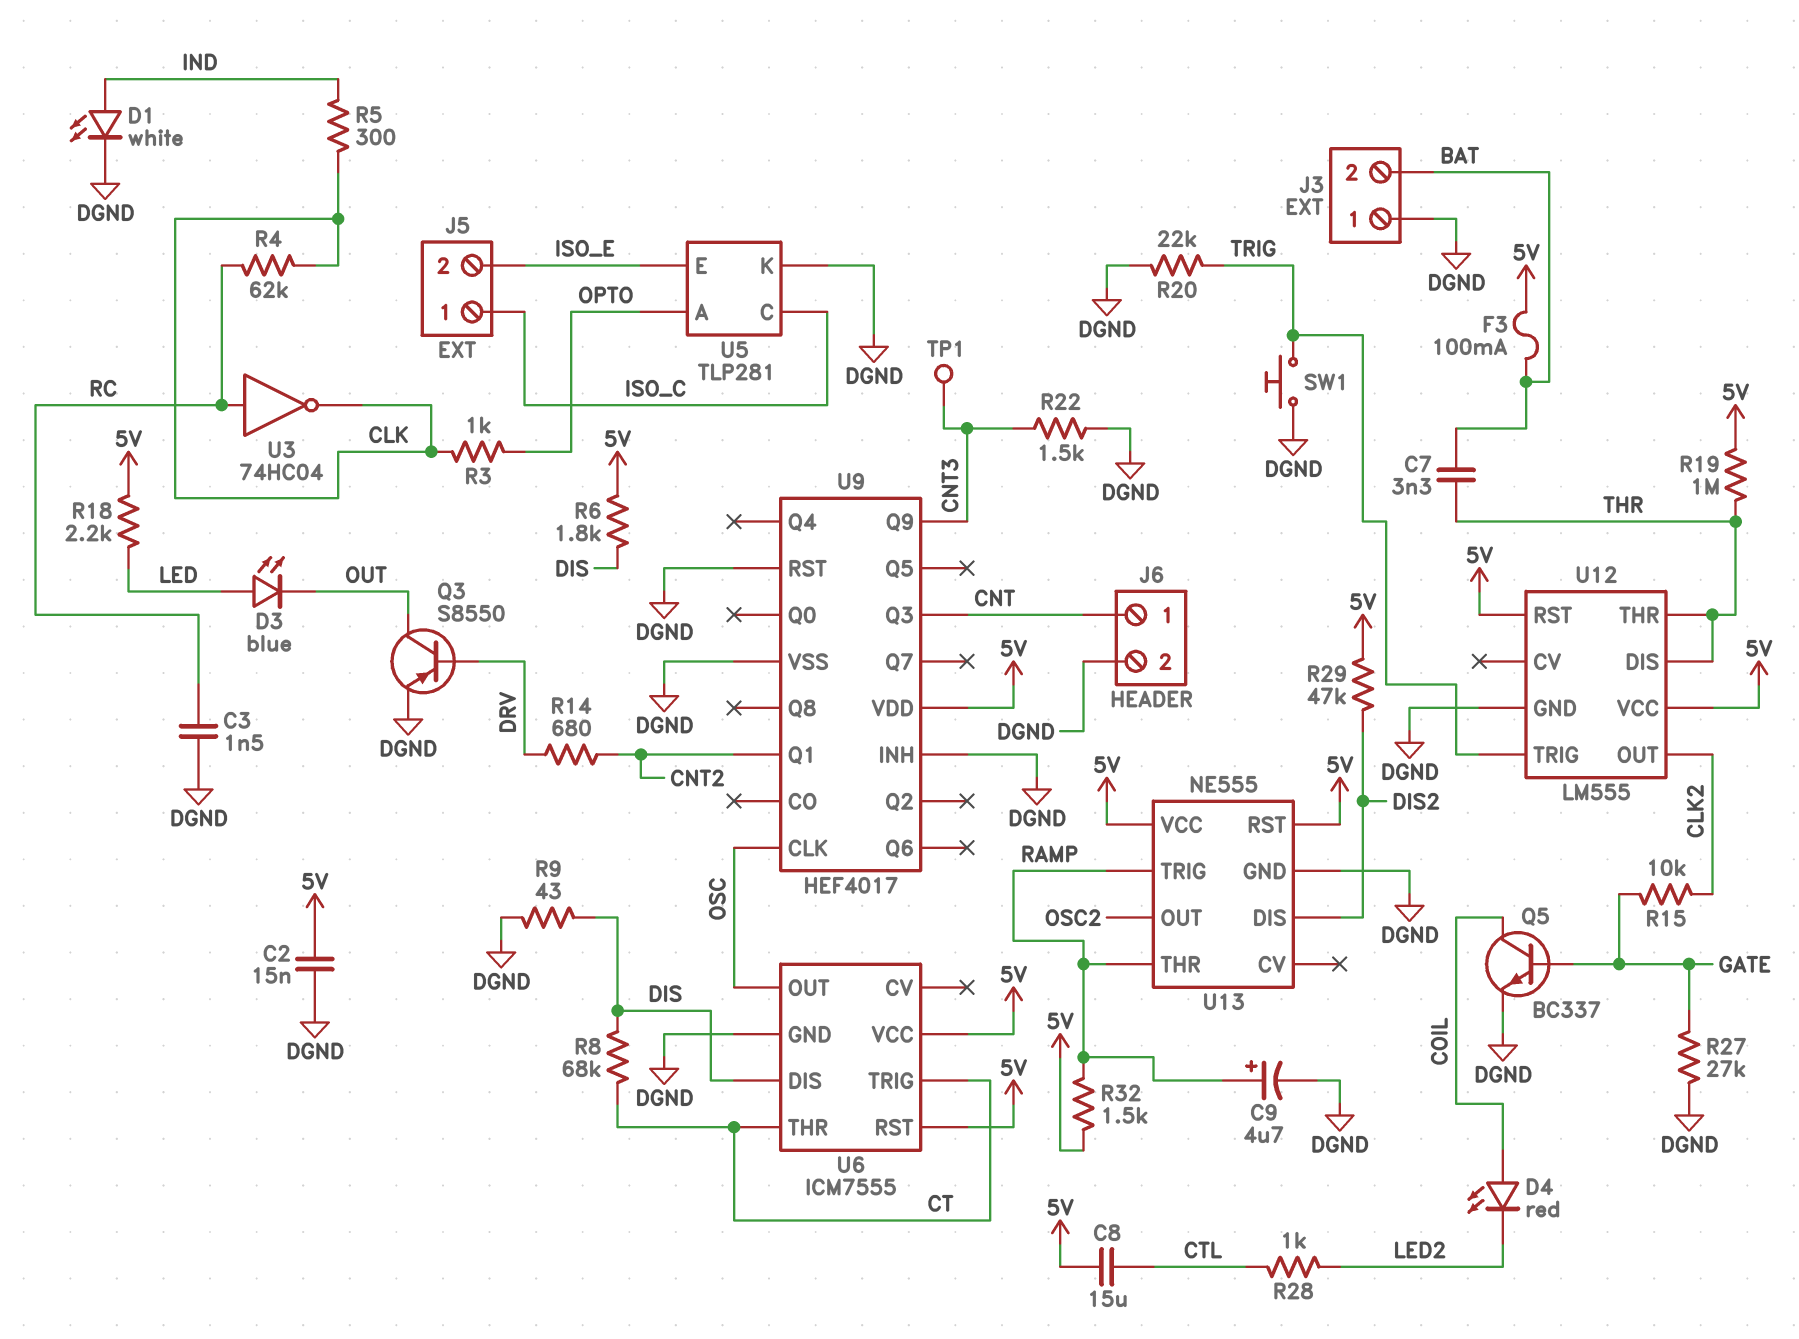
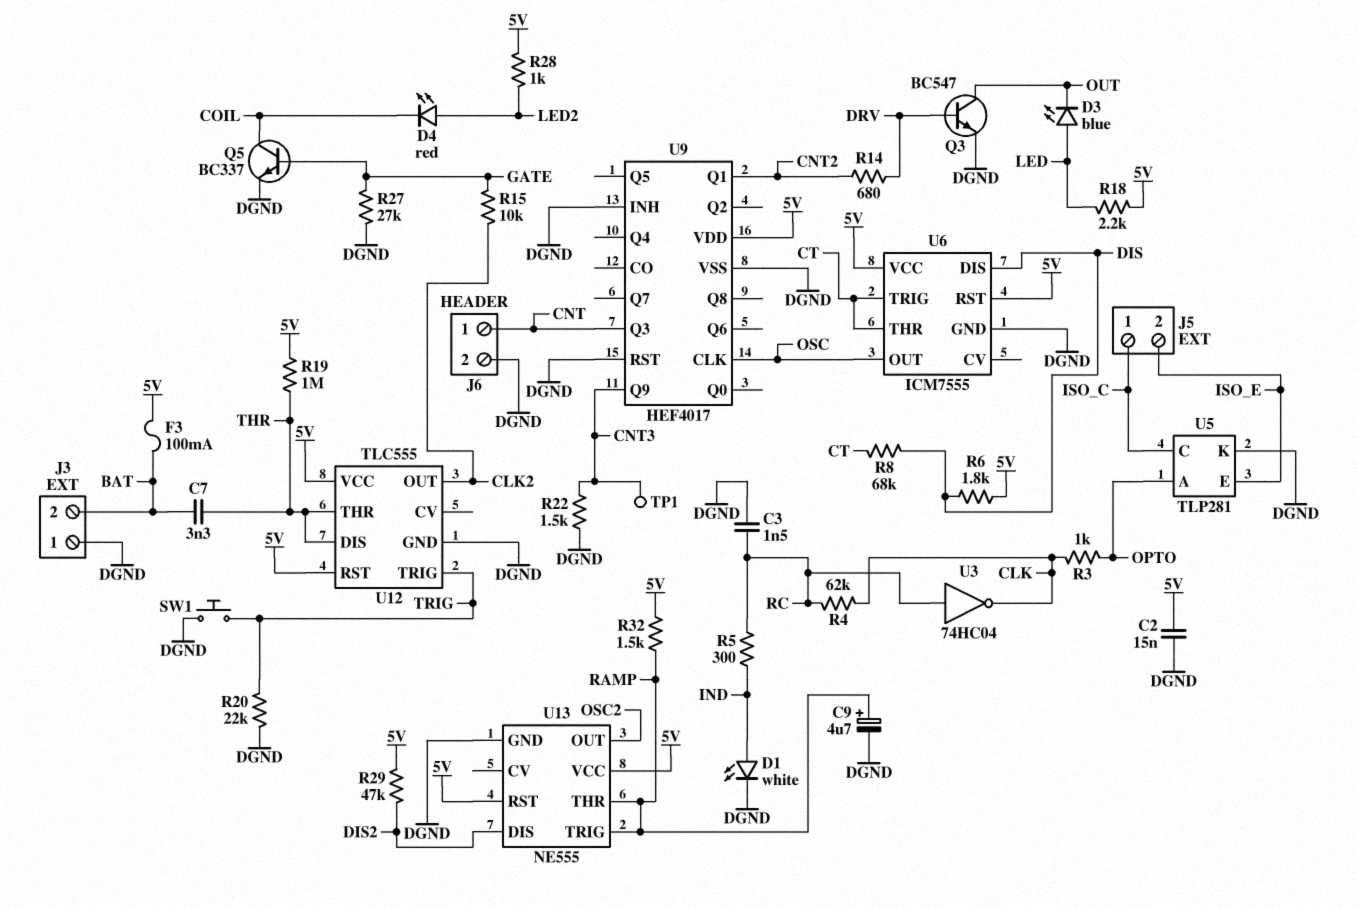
C8: 15uF (5V, CTL) -> none
D4: LED red (A COIL, K LED2) -> LED red (A LED2, K COIL)
Q3: PNP S8550 (B DRV, C OUT, E DGND) -> NPN BC547 (B DRV, C OUT, E DGND)
R5: 300 (CLK, IND) -> 300 (IND, RC)
R9: 43 (DGND, DIS) -> none
R28: 1k (CTL, LED2) -> 1k (5V, LED2)
U12: LM555 -> TLC555

